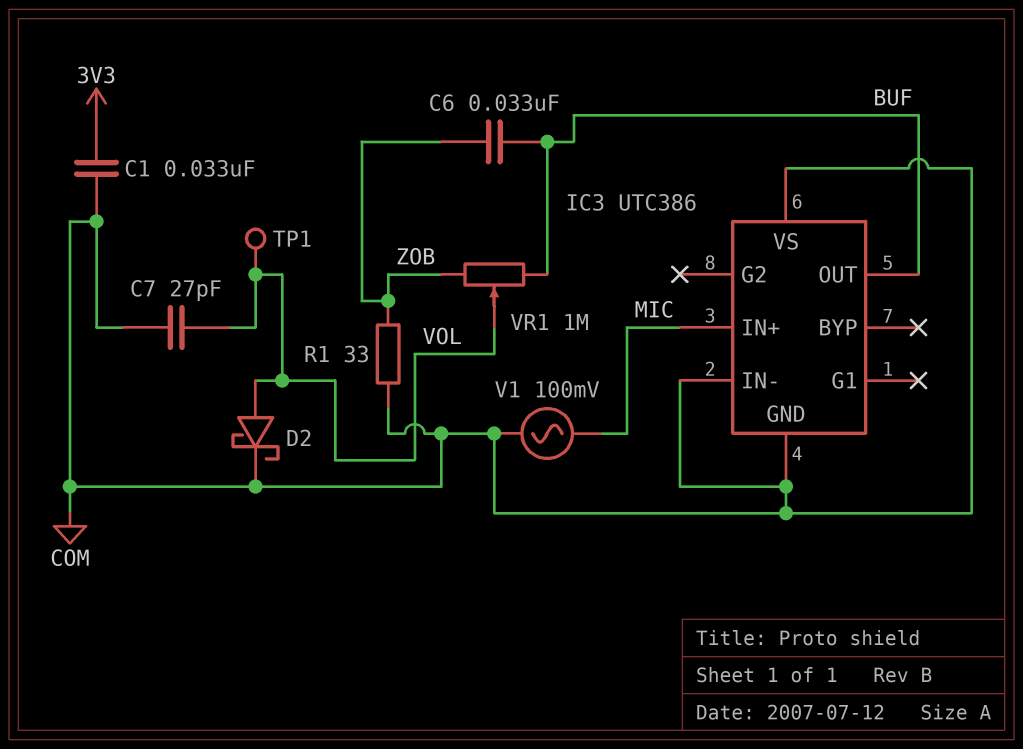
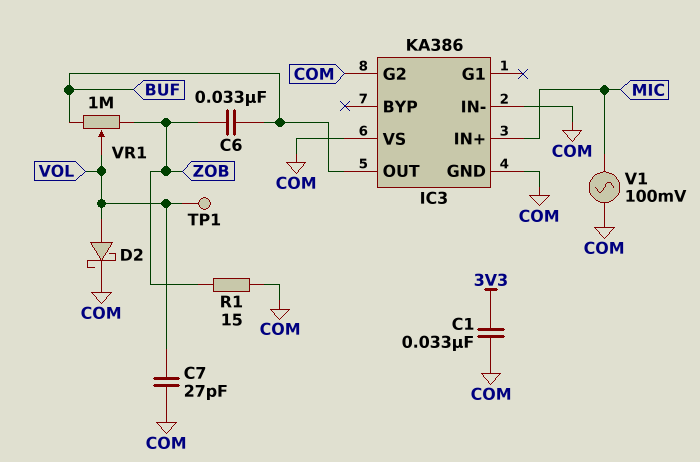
IC3: UTC386 -> KA386
IC3 pin G2: none -> COM
R1: 33 (COM, ZOB) -> 15 (COM, ZOB)

